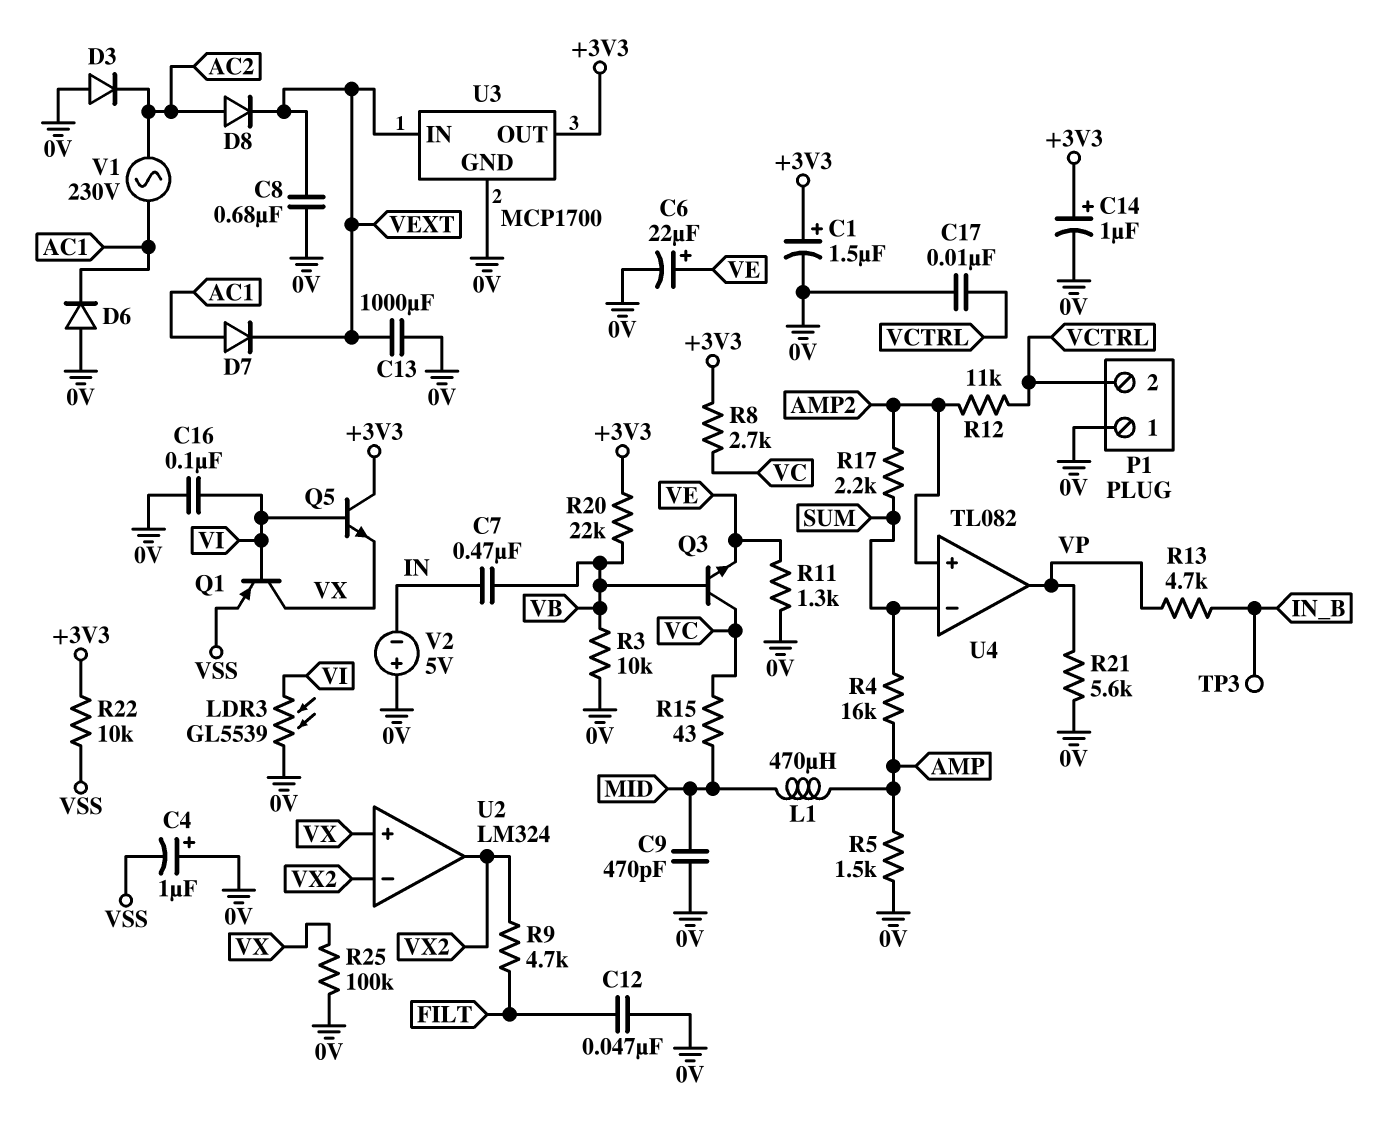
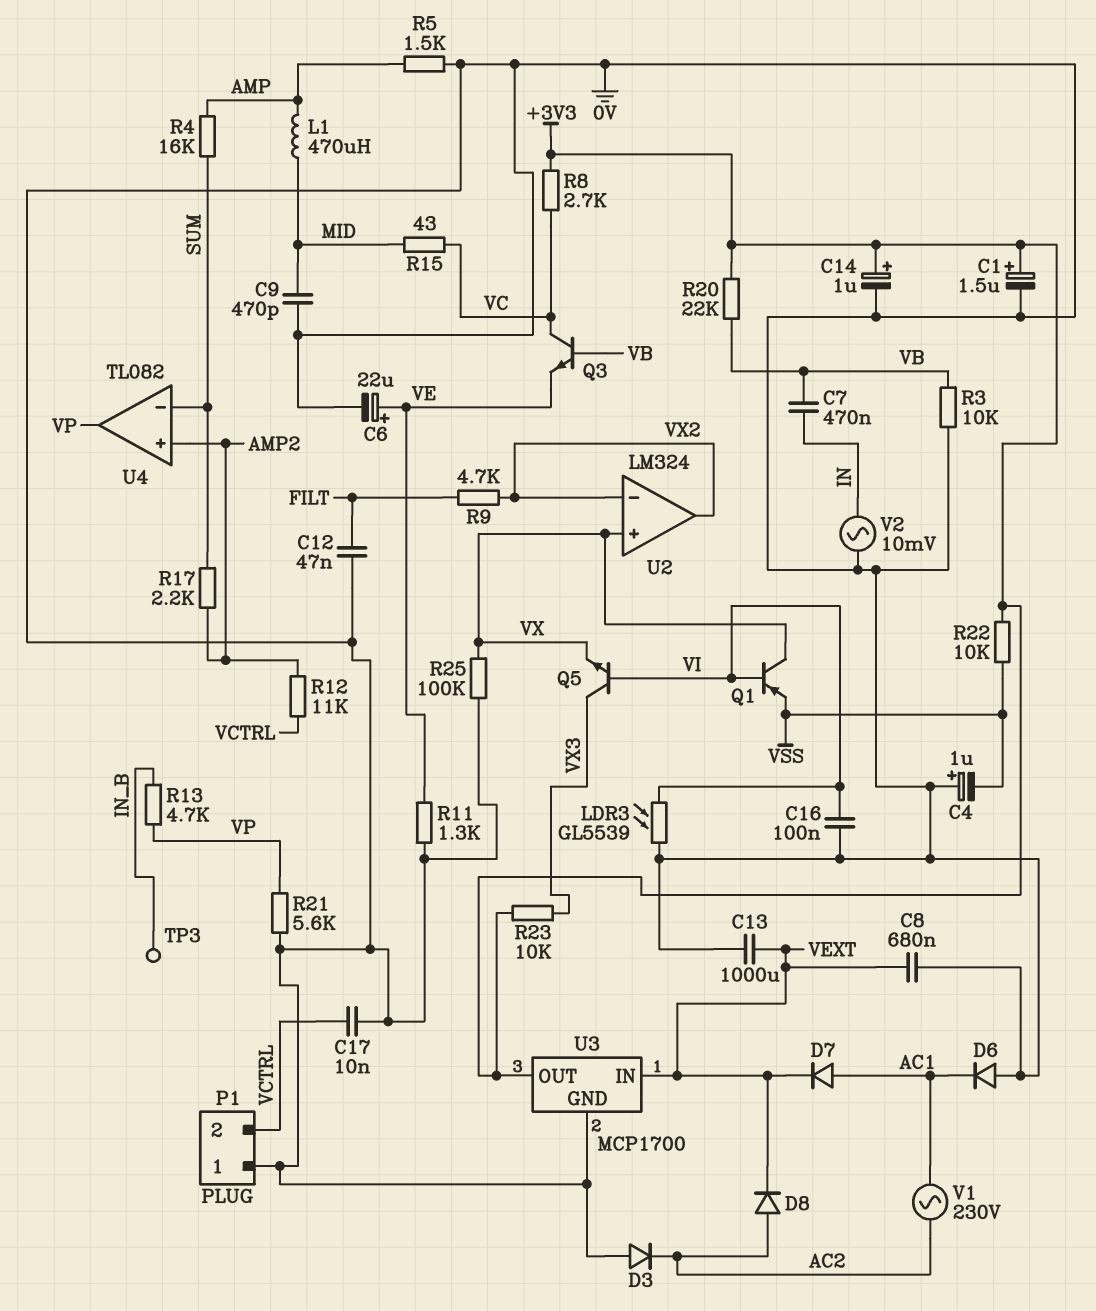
Q5: NPN (B VI, C +3V3, E VX) -> NPN (B VI, C VX3, E VX)
R23: none -> 10k (+3V3, VX3)
V2: 5V (plus 0V, minus IN) -> AC 10mV (0V, IN)

